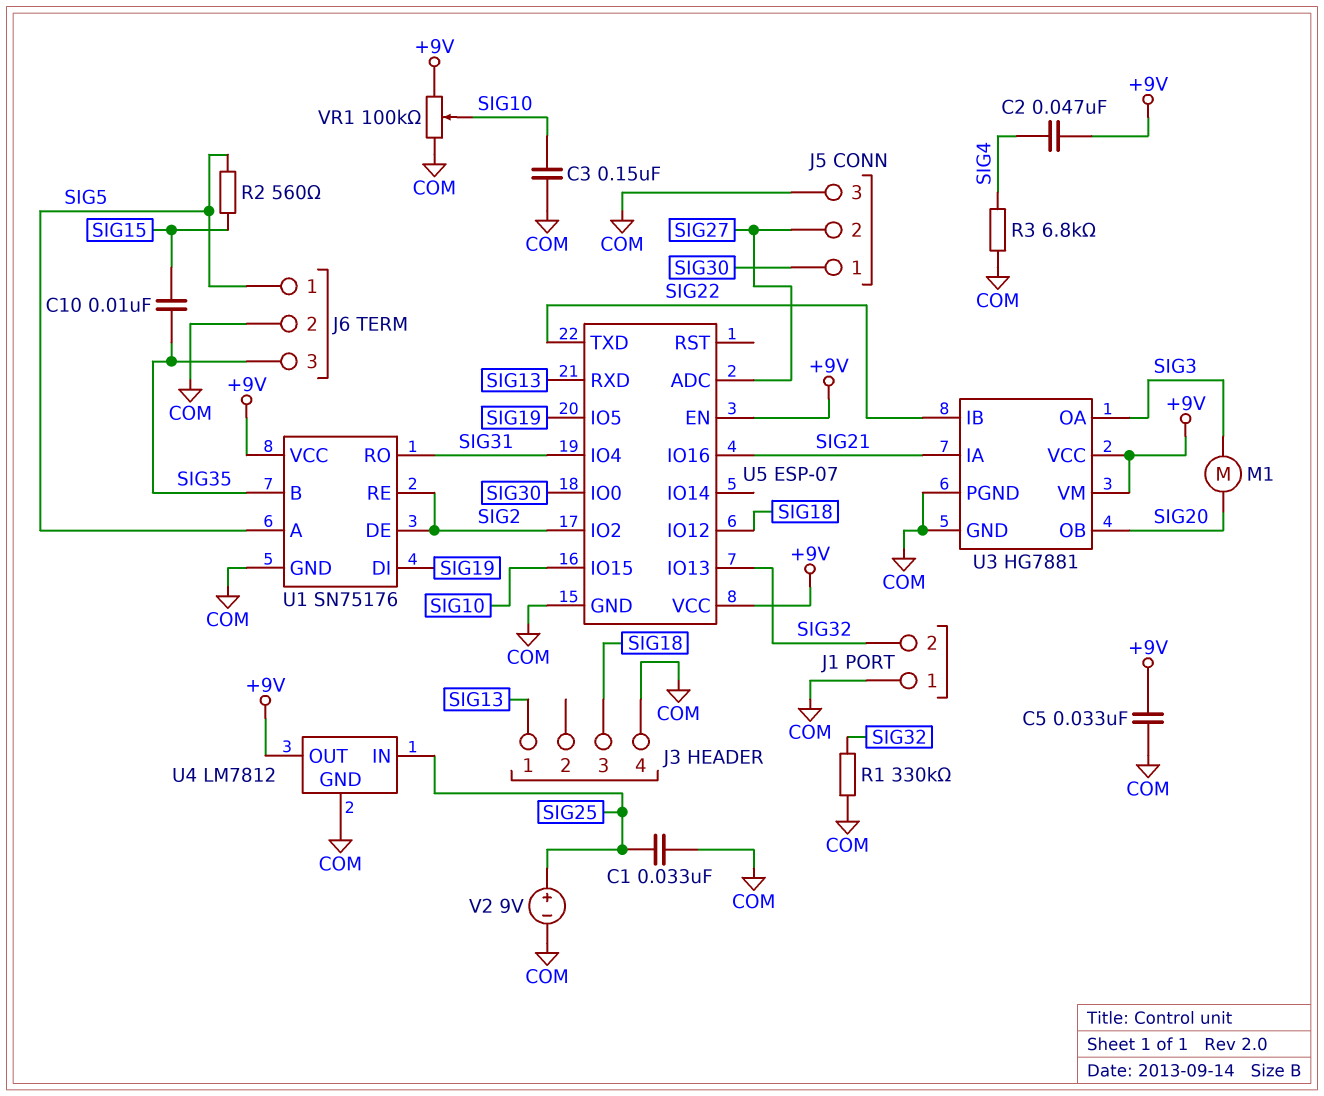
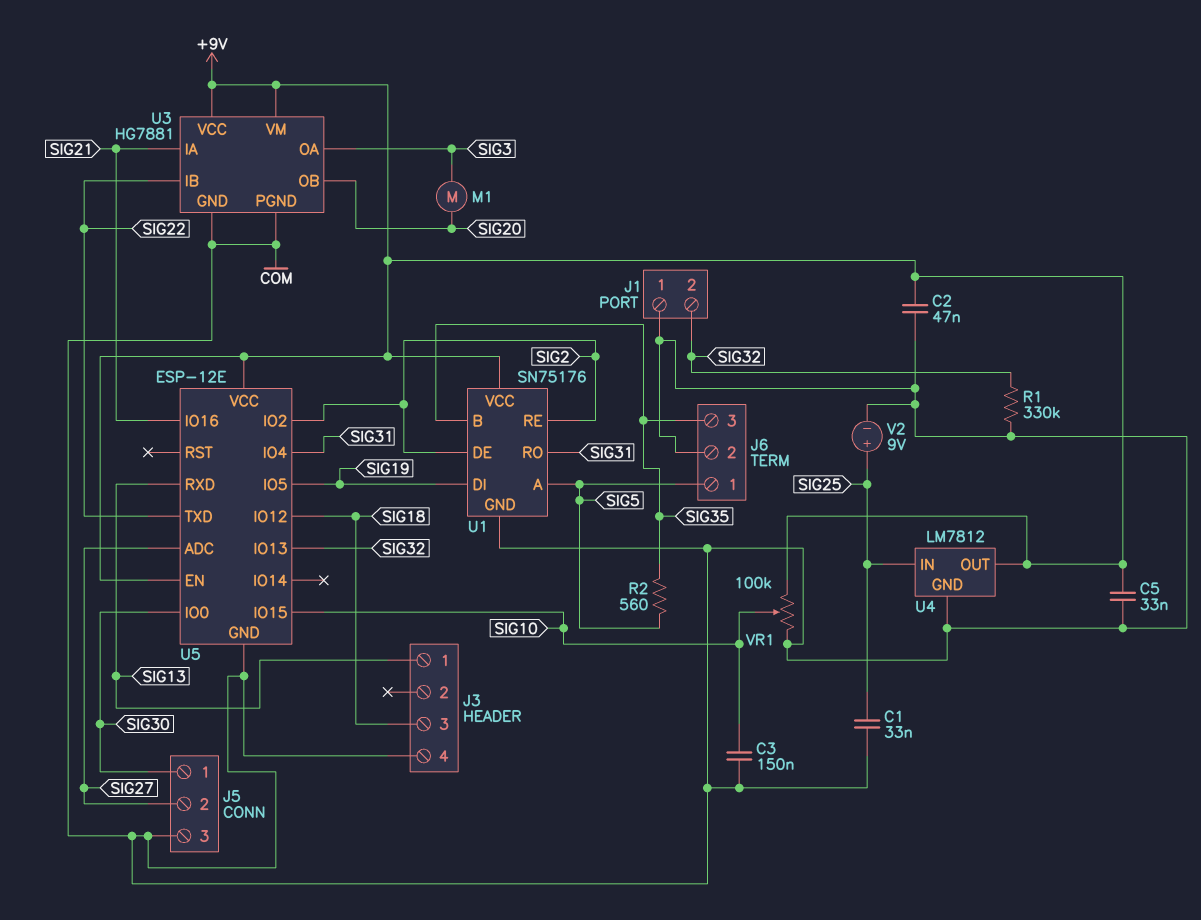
C2: 47nF (+9V, SIG4) -> 47nF (+9V, COM)
C10: 10nF (SIG15, SIG35) -> none
R2: 560 (SIG5, SIG15) -> 560 (SIG5, SIG35)
R3: 6.8k (COM, SIG4) -> none
U5: ESP-07 -> ESP-12E

